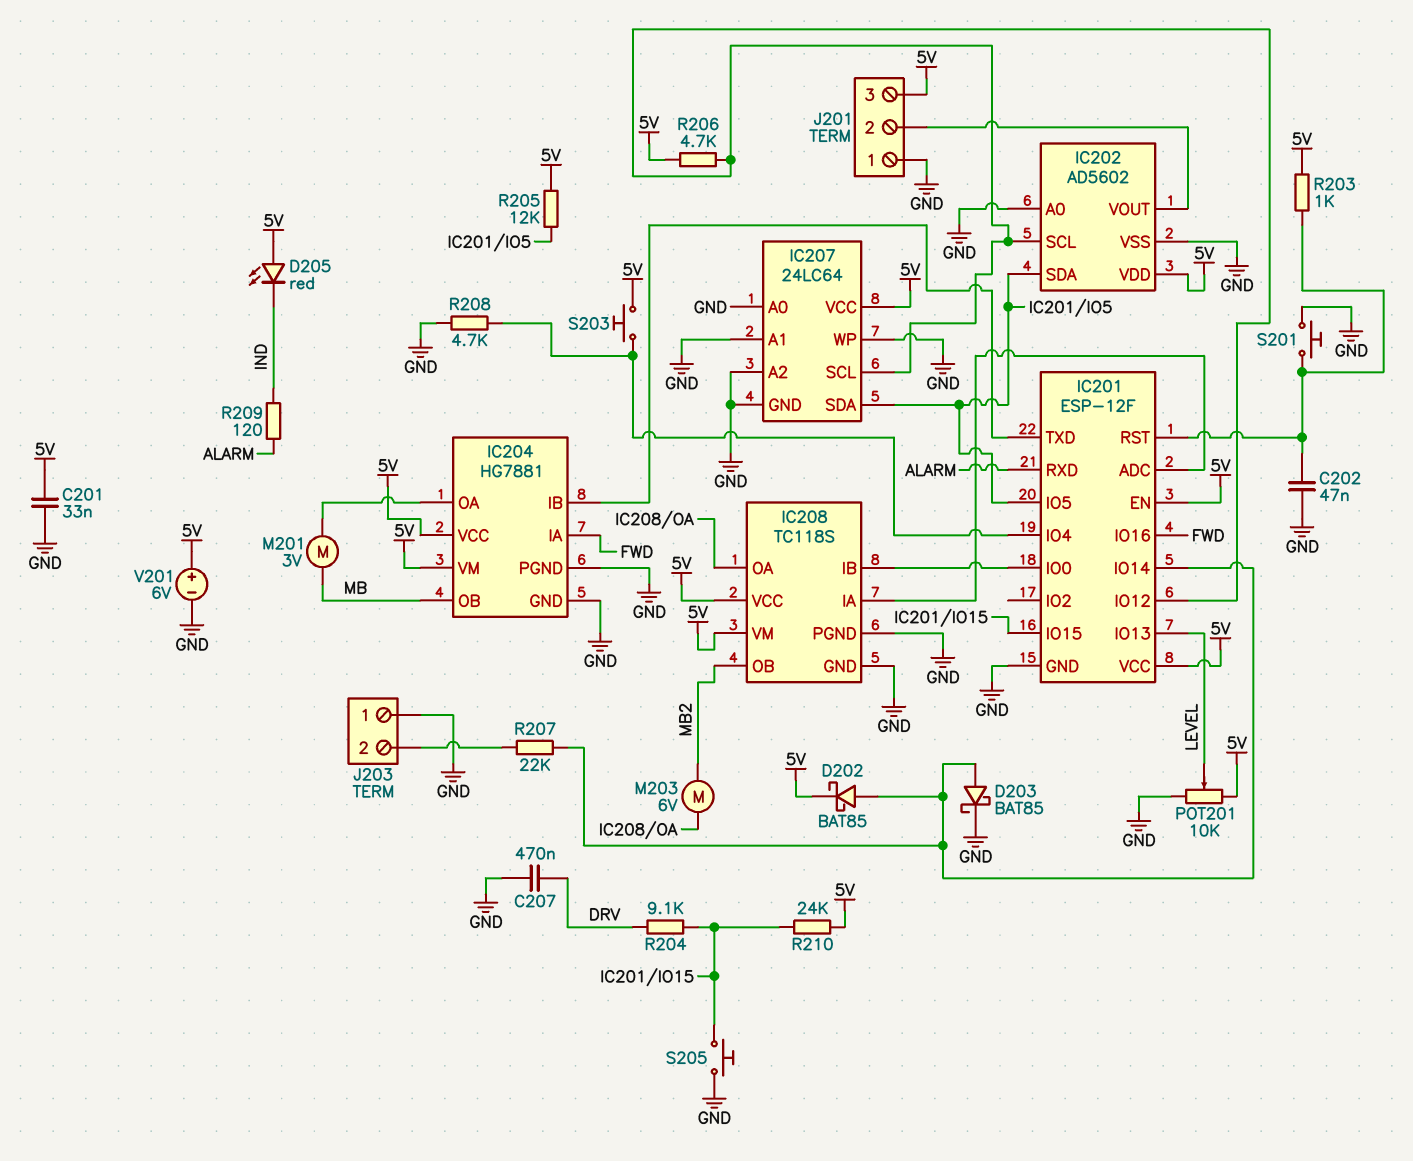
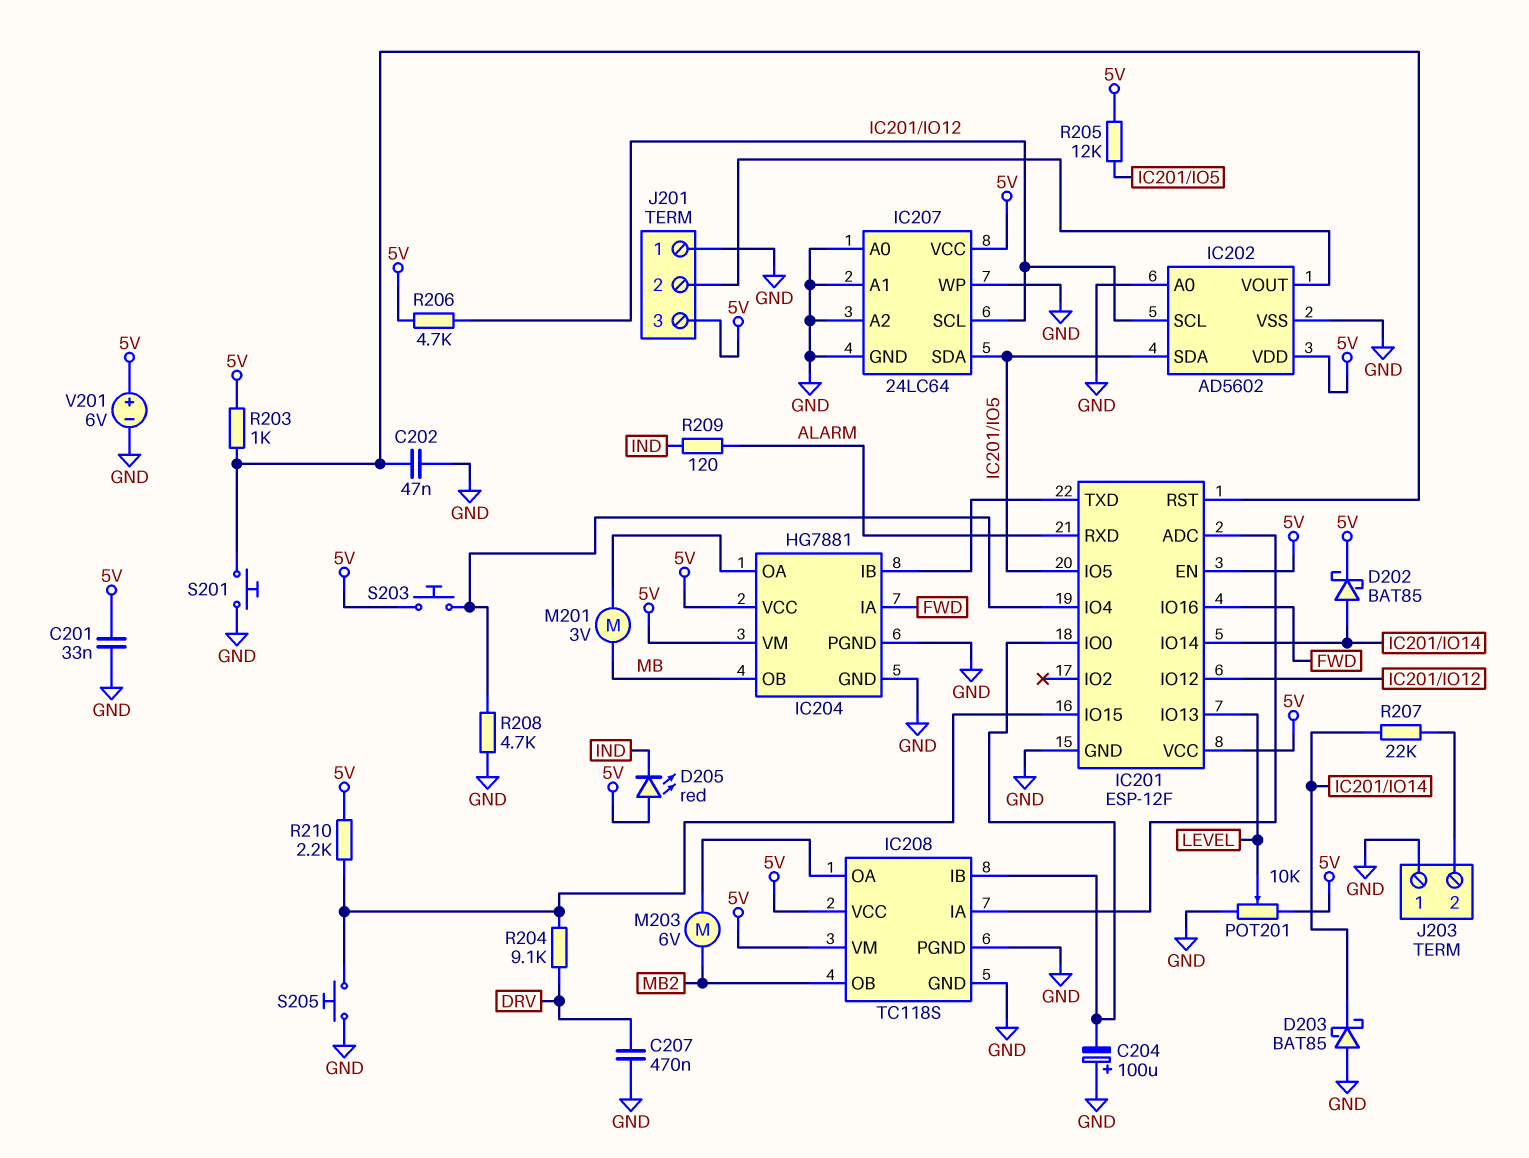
C204: none -> 100uF (plus GND, minus IC201/IO0)
D203: schottky BAT85 (A IC201/IO14, K GND) -> schottky BAT85 (A GND, K IC201/IO14)
R210: 24k (5V, IC201/IO15) -> 2.2k (5V, IC201/IO15)

